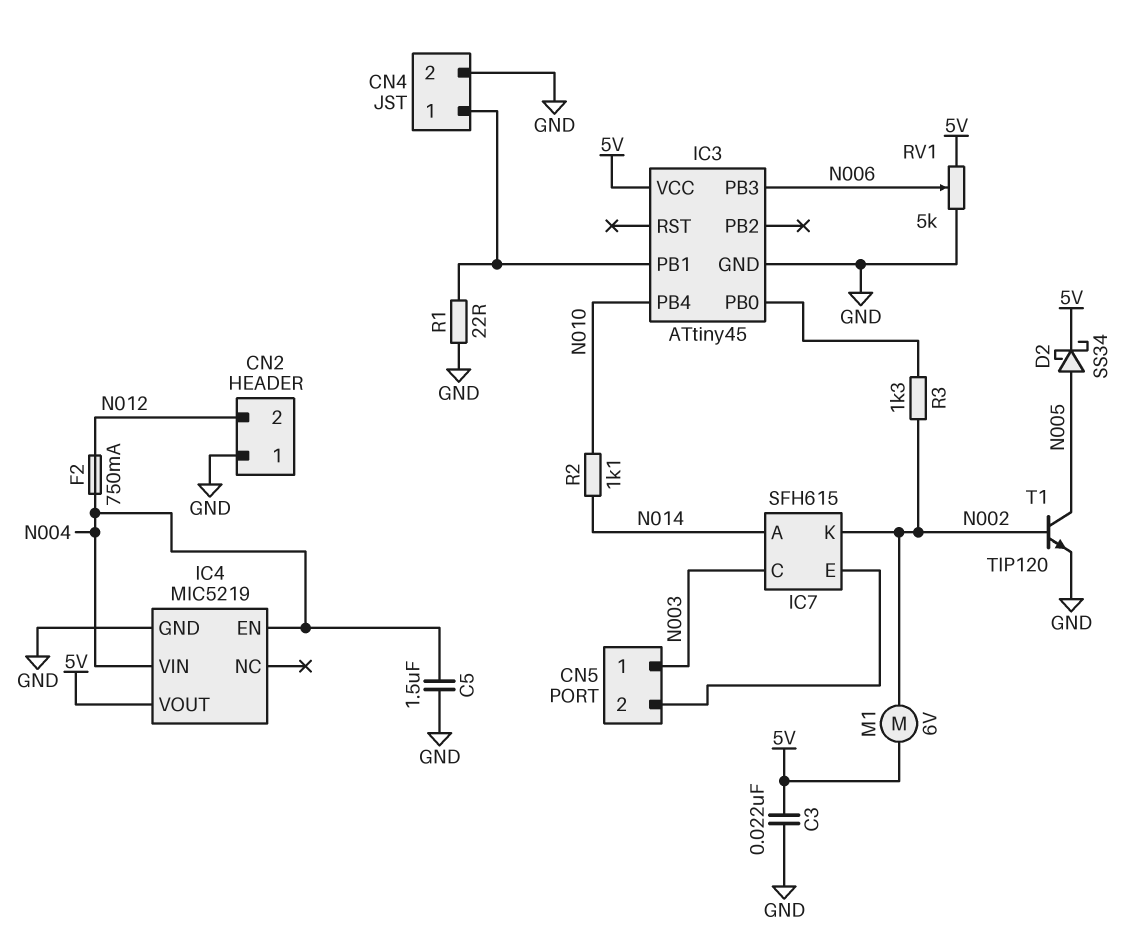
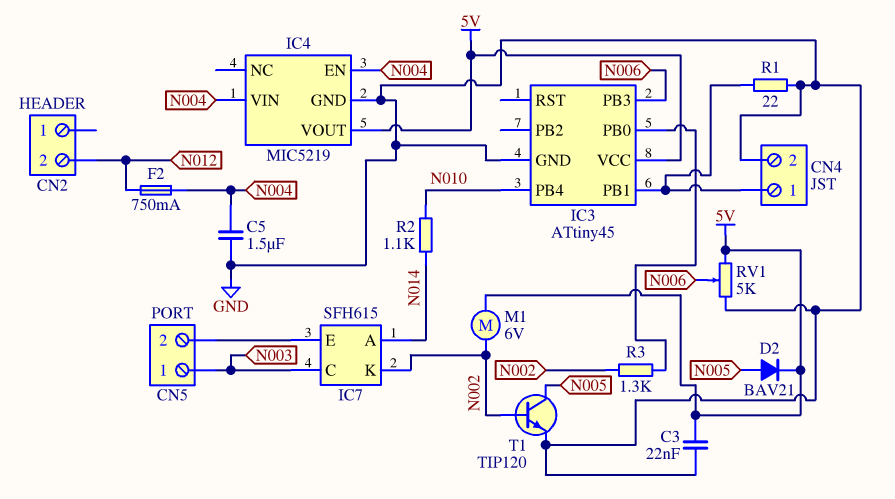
CN2 pin 1: GND -> none
D2: schottky SS34 (A N005, K 5V) -> diode BAV21 (A N005, K 5V)

